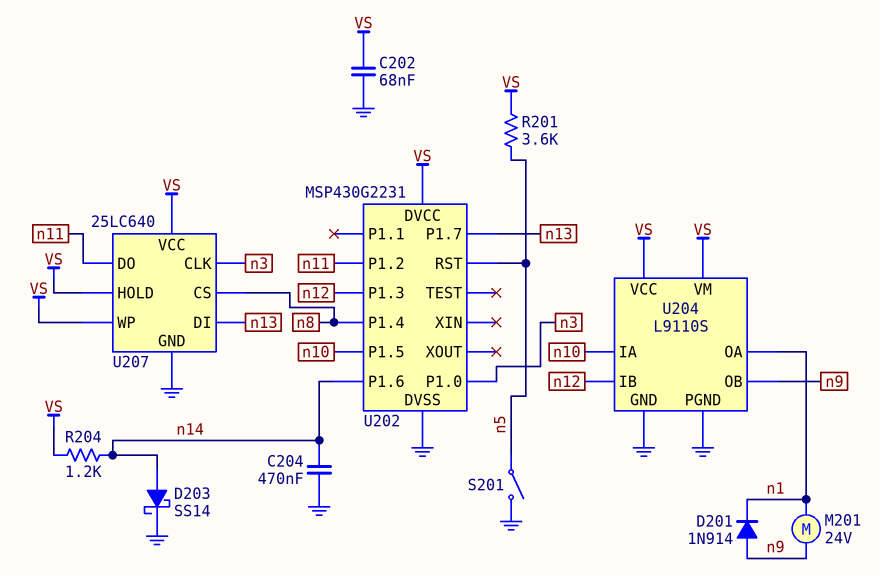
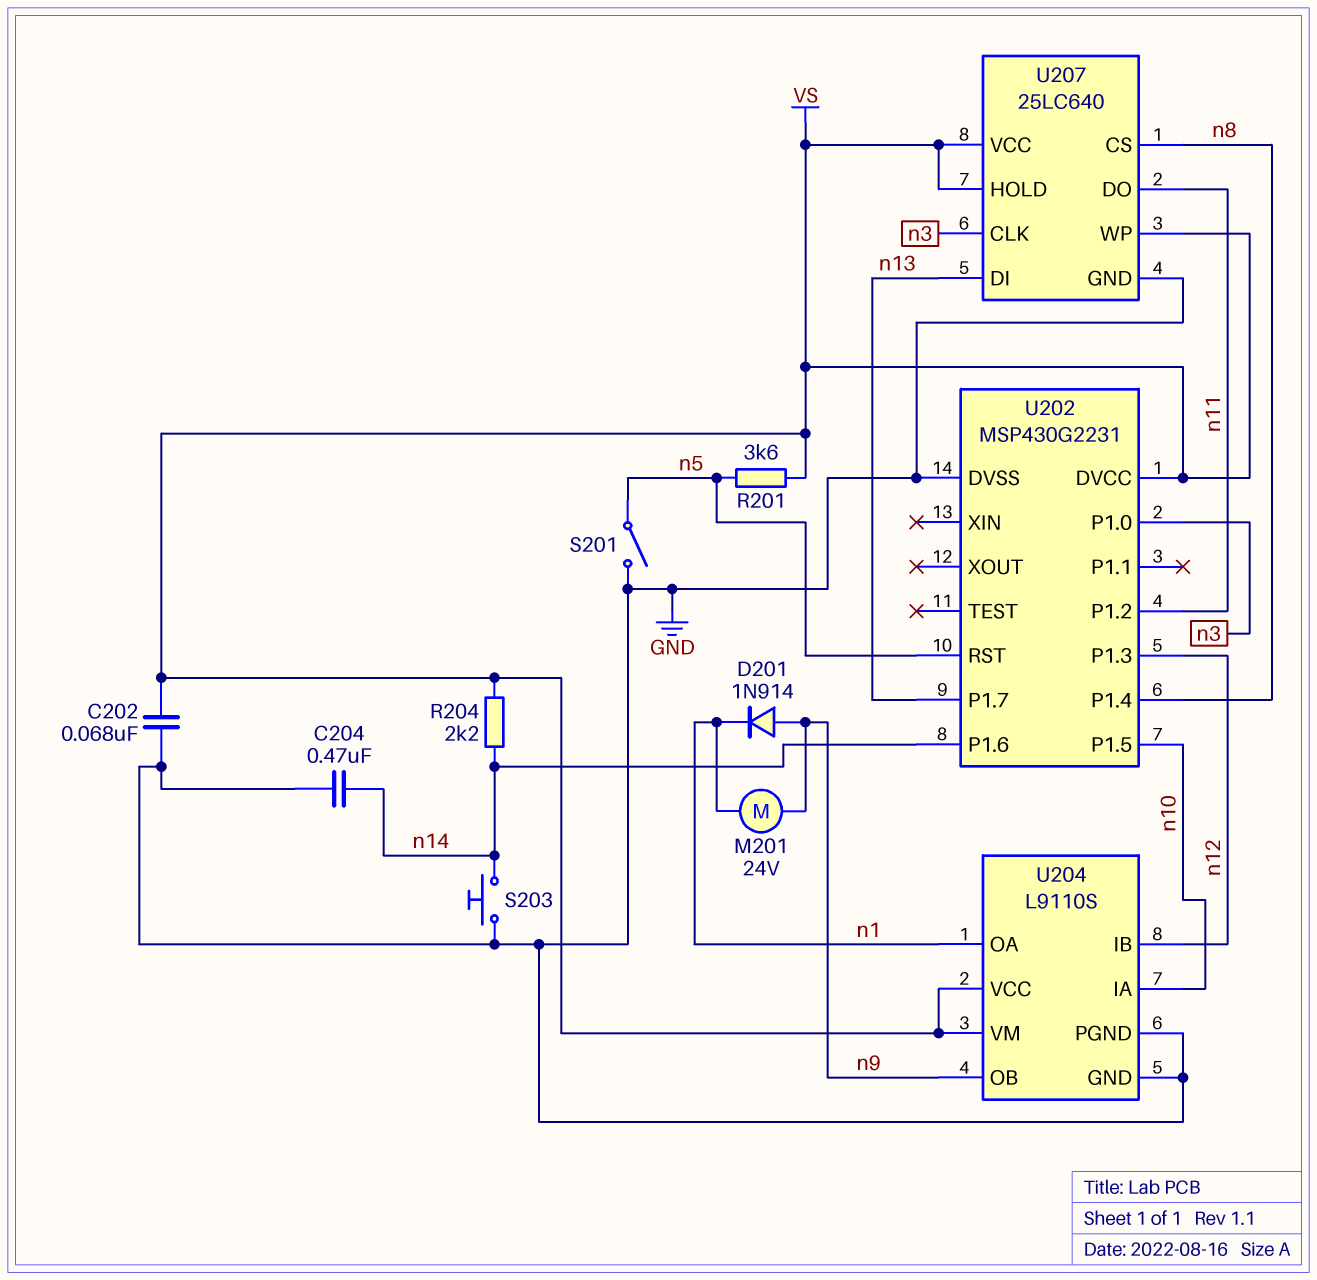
D203: schottky SS14 (A n14, K GND) -> none
R204: 1.2k (VS, n14) -> 2.2k (VS, n14)
S203: none -> button (GND, n14)

